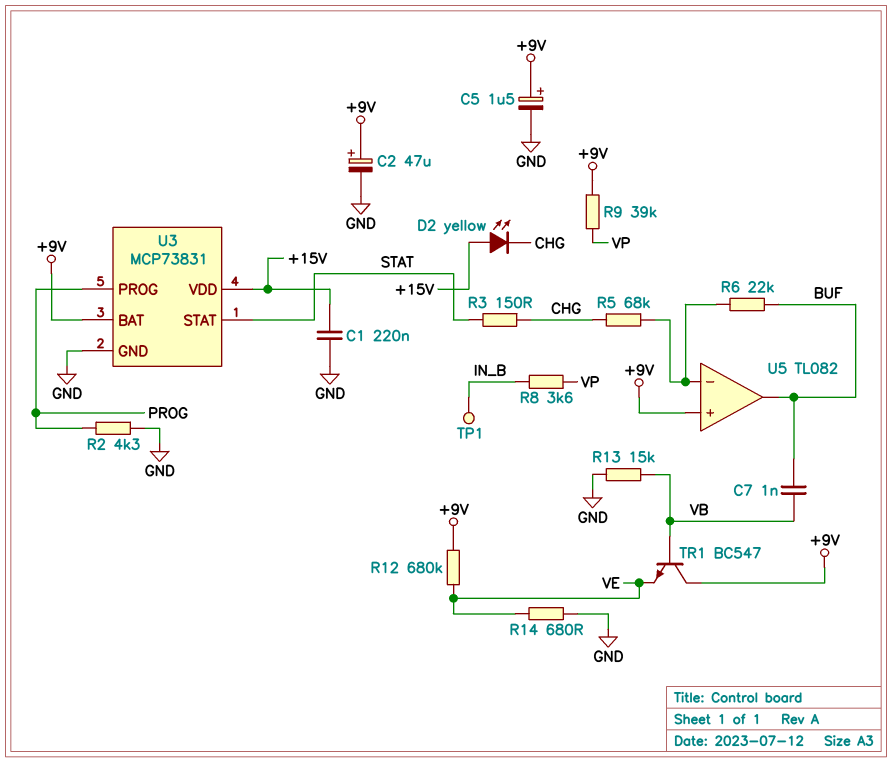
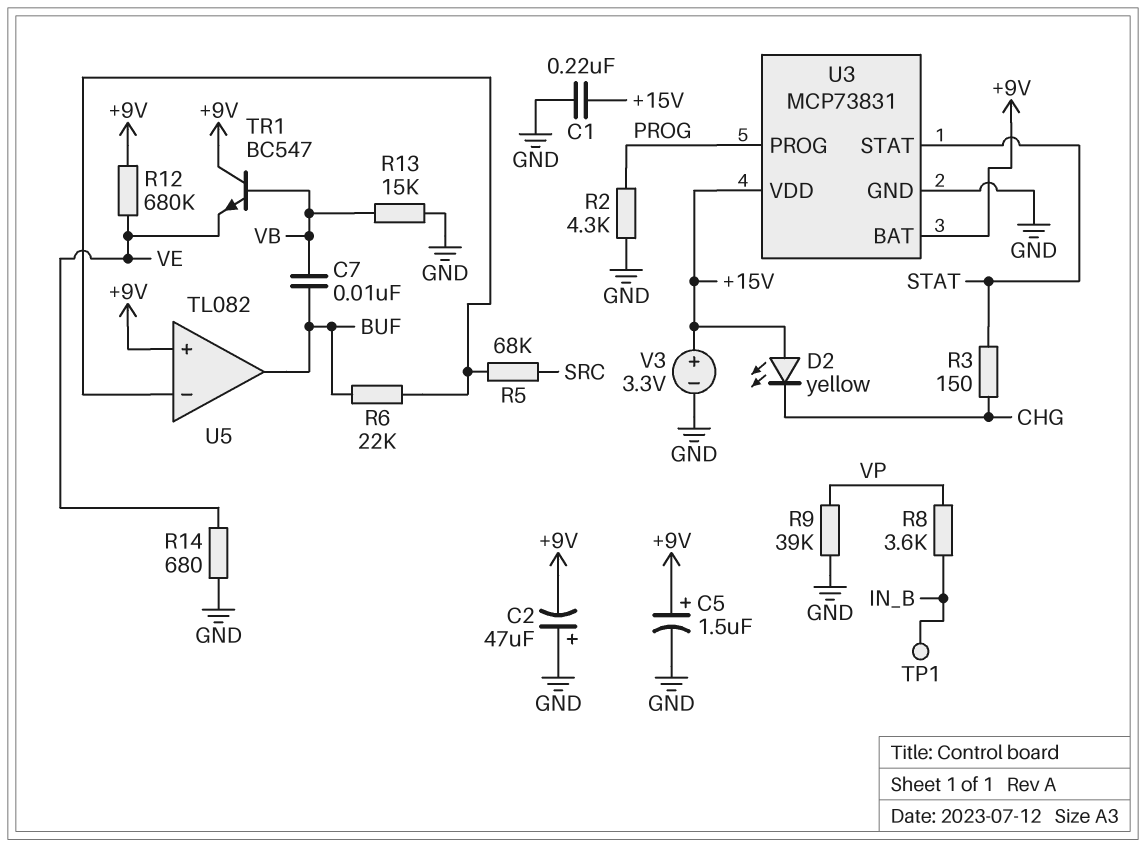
C2: 47uF (plus +9V, minus GND) -> 47uF (plus GND, minus +9V)
C7: 1nF (BUF, VB) -> 10nF (BUF, VB)
R5: 68k (CHG, U5/in-) -> 68k (SRC, U5/in-)
R9: 39k (+9V, VP) -> 39k (GND, VP)
V3: none -> 3.3V (plus +15V, minus GND)

